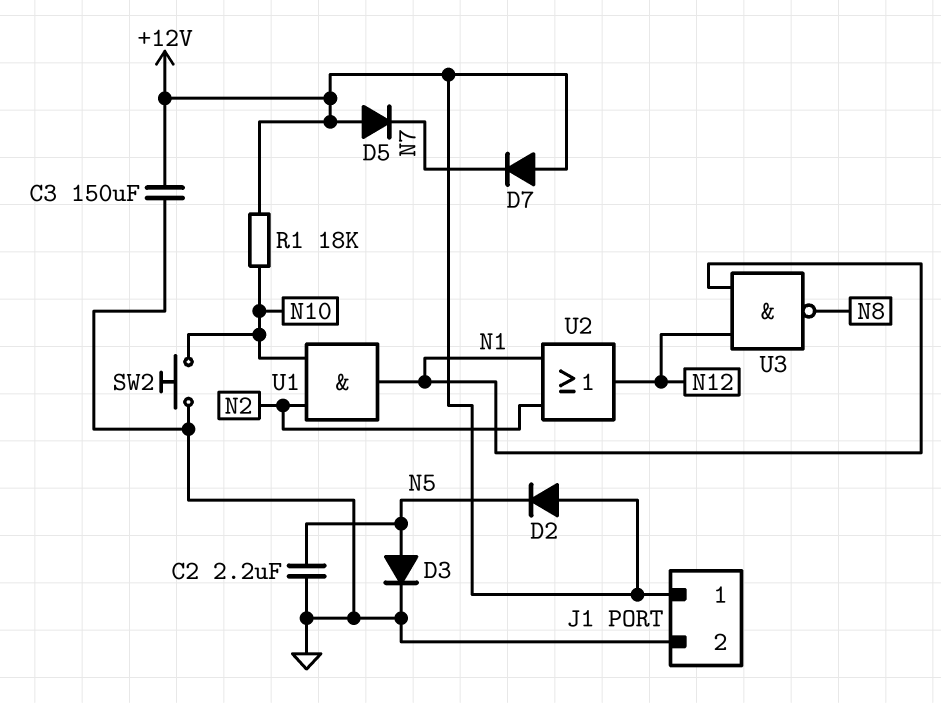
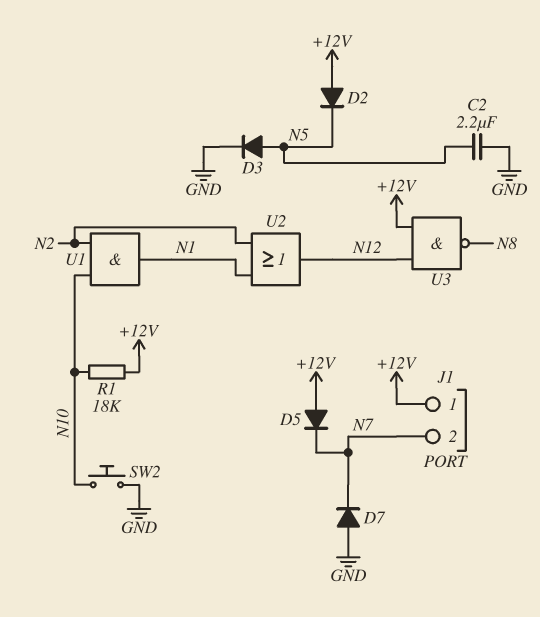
C3: 150uF (+12V, GND) -> none
D7: diode (A +12V, K N7) -> diode (A GND, K N7)
J1 pin 2: GND -> N7
U3: NAND (in N1, in N12, out N8) -> NAND (in +12V, in N12, out N8)

